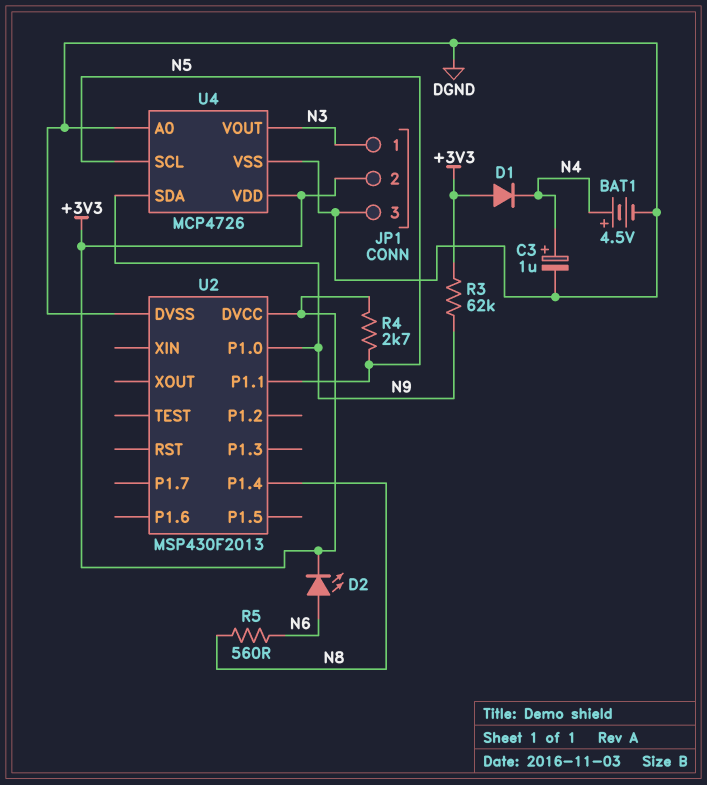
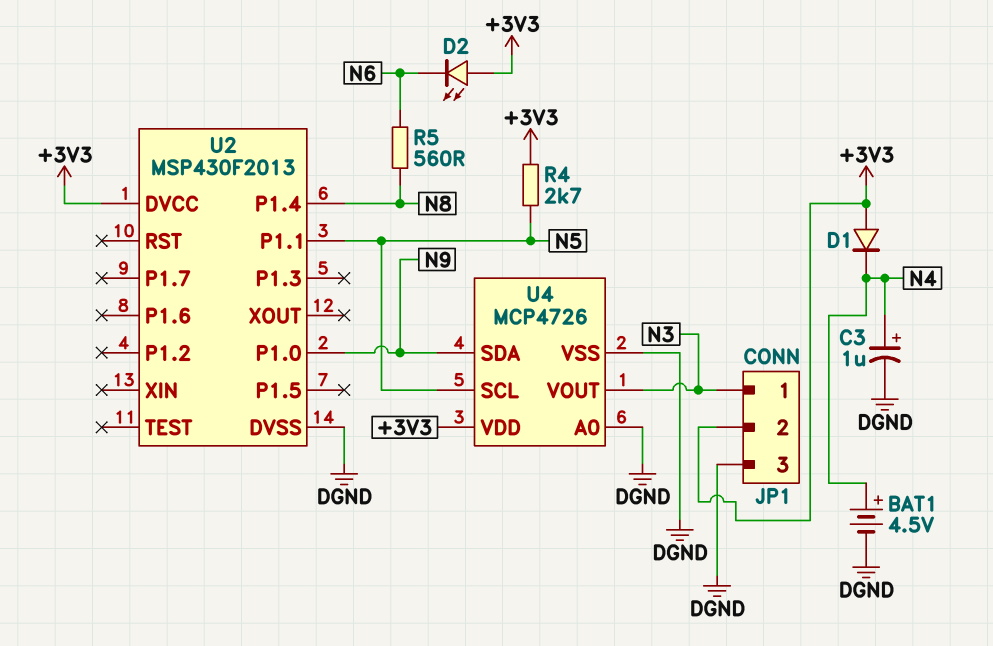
D2: LED (A N6, K +3V3) -> LED (A +3V3, K N6)
R3: 62k (+3V3, N9) -> none

